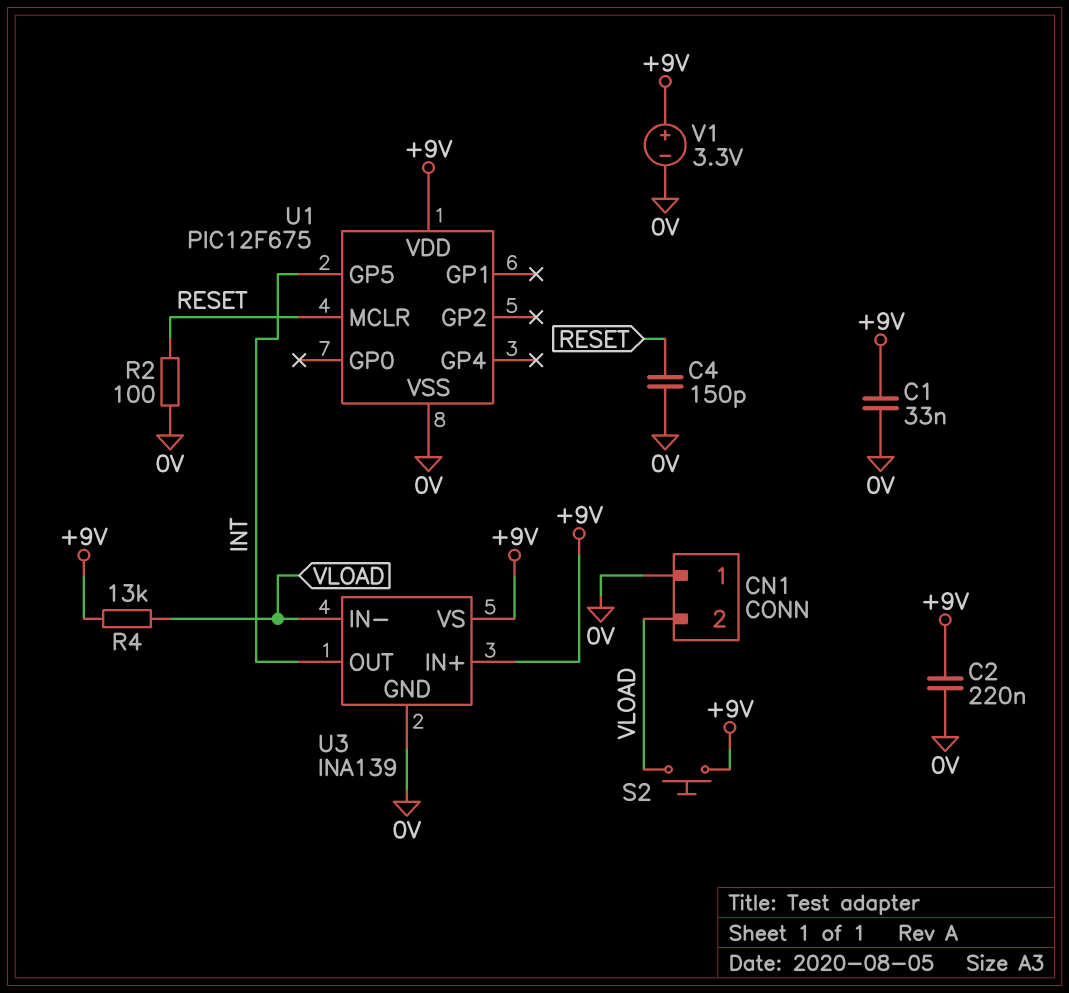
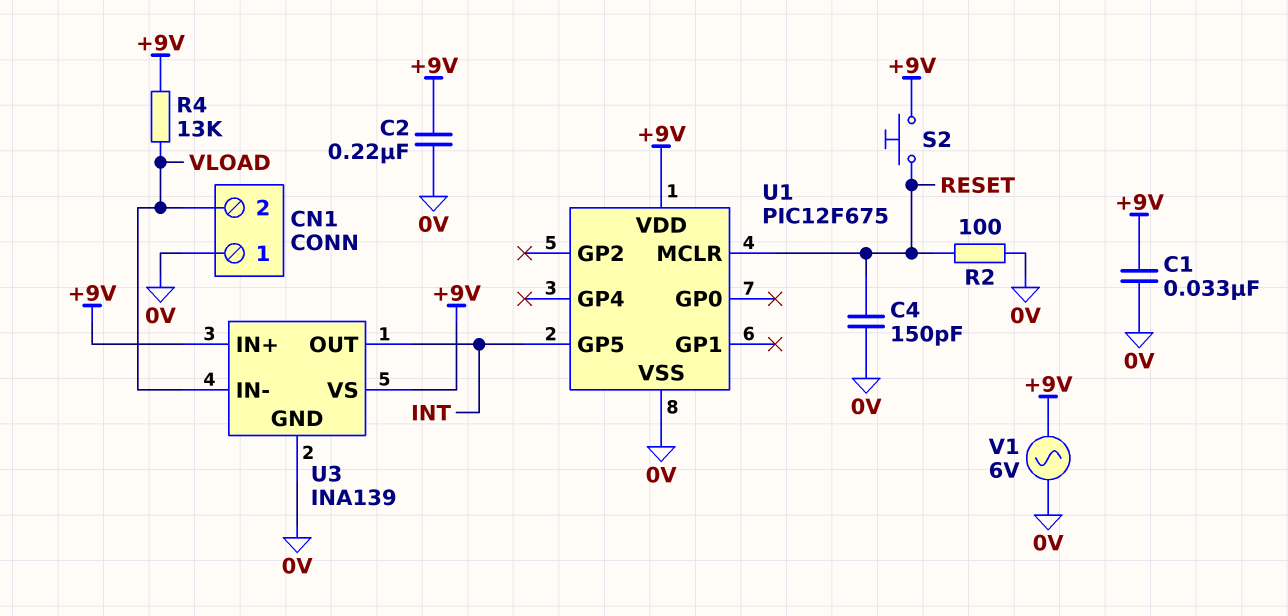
S2: button (+9V, VLOAD) -> button (+9V, RESET)
V1: 3.3V (plus +9V, minus 0V) -> AC 6V (+9V, 0V)

